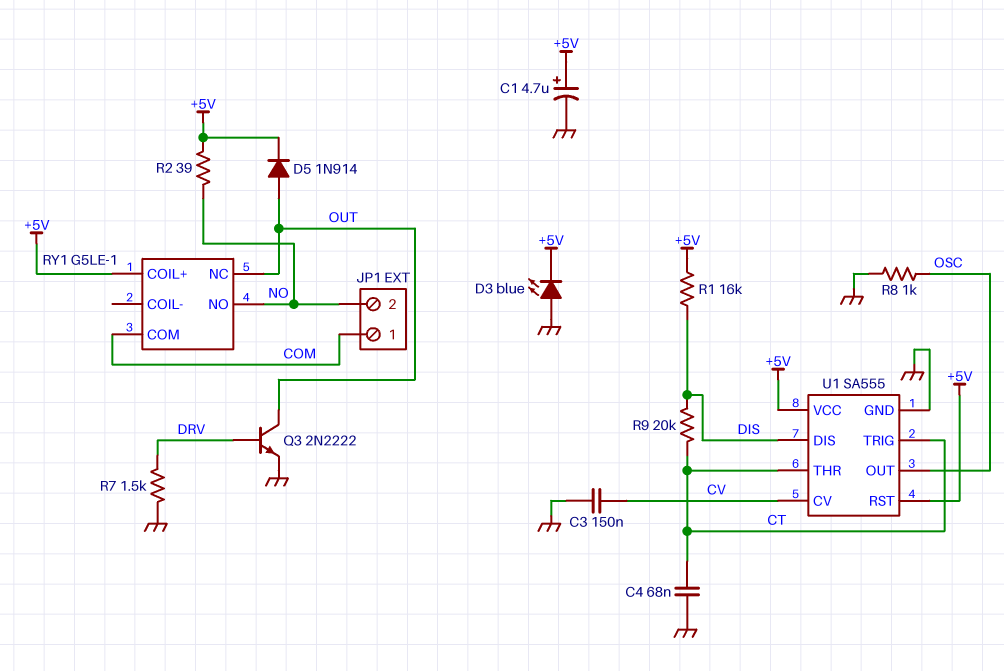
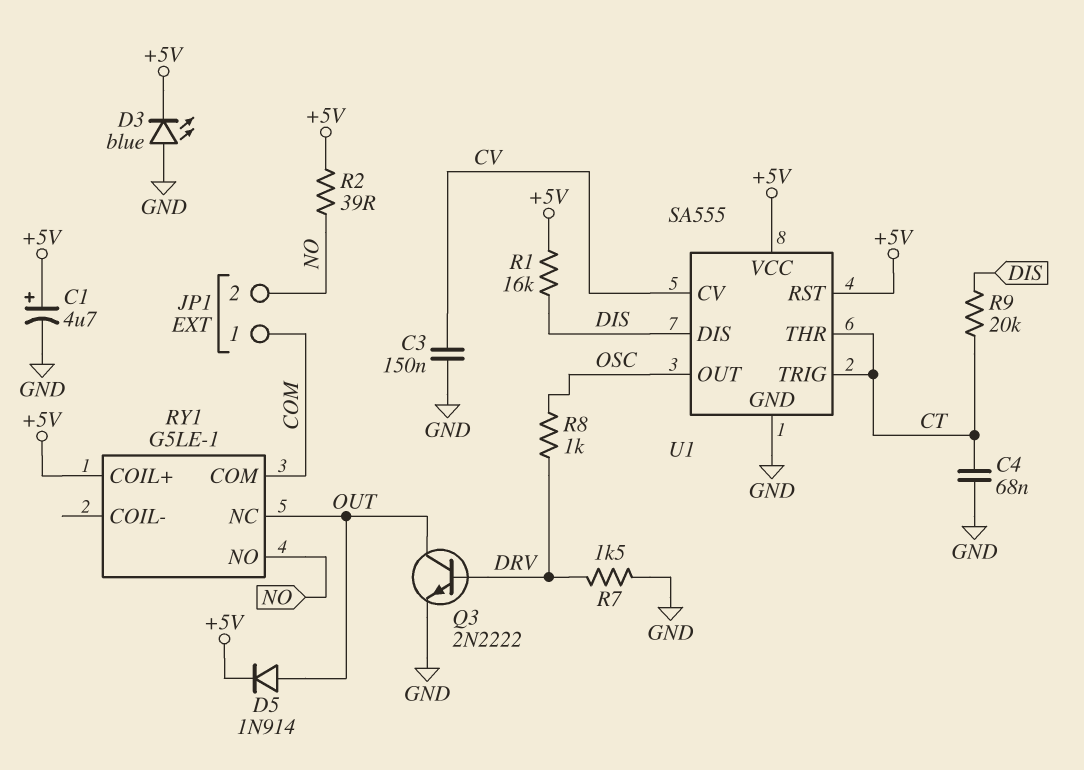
R8: 1k (GND, OSC) -> 1k (DRV, OSC)

